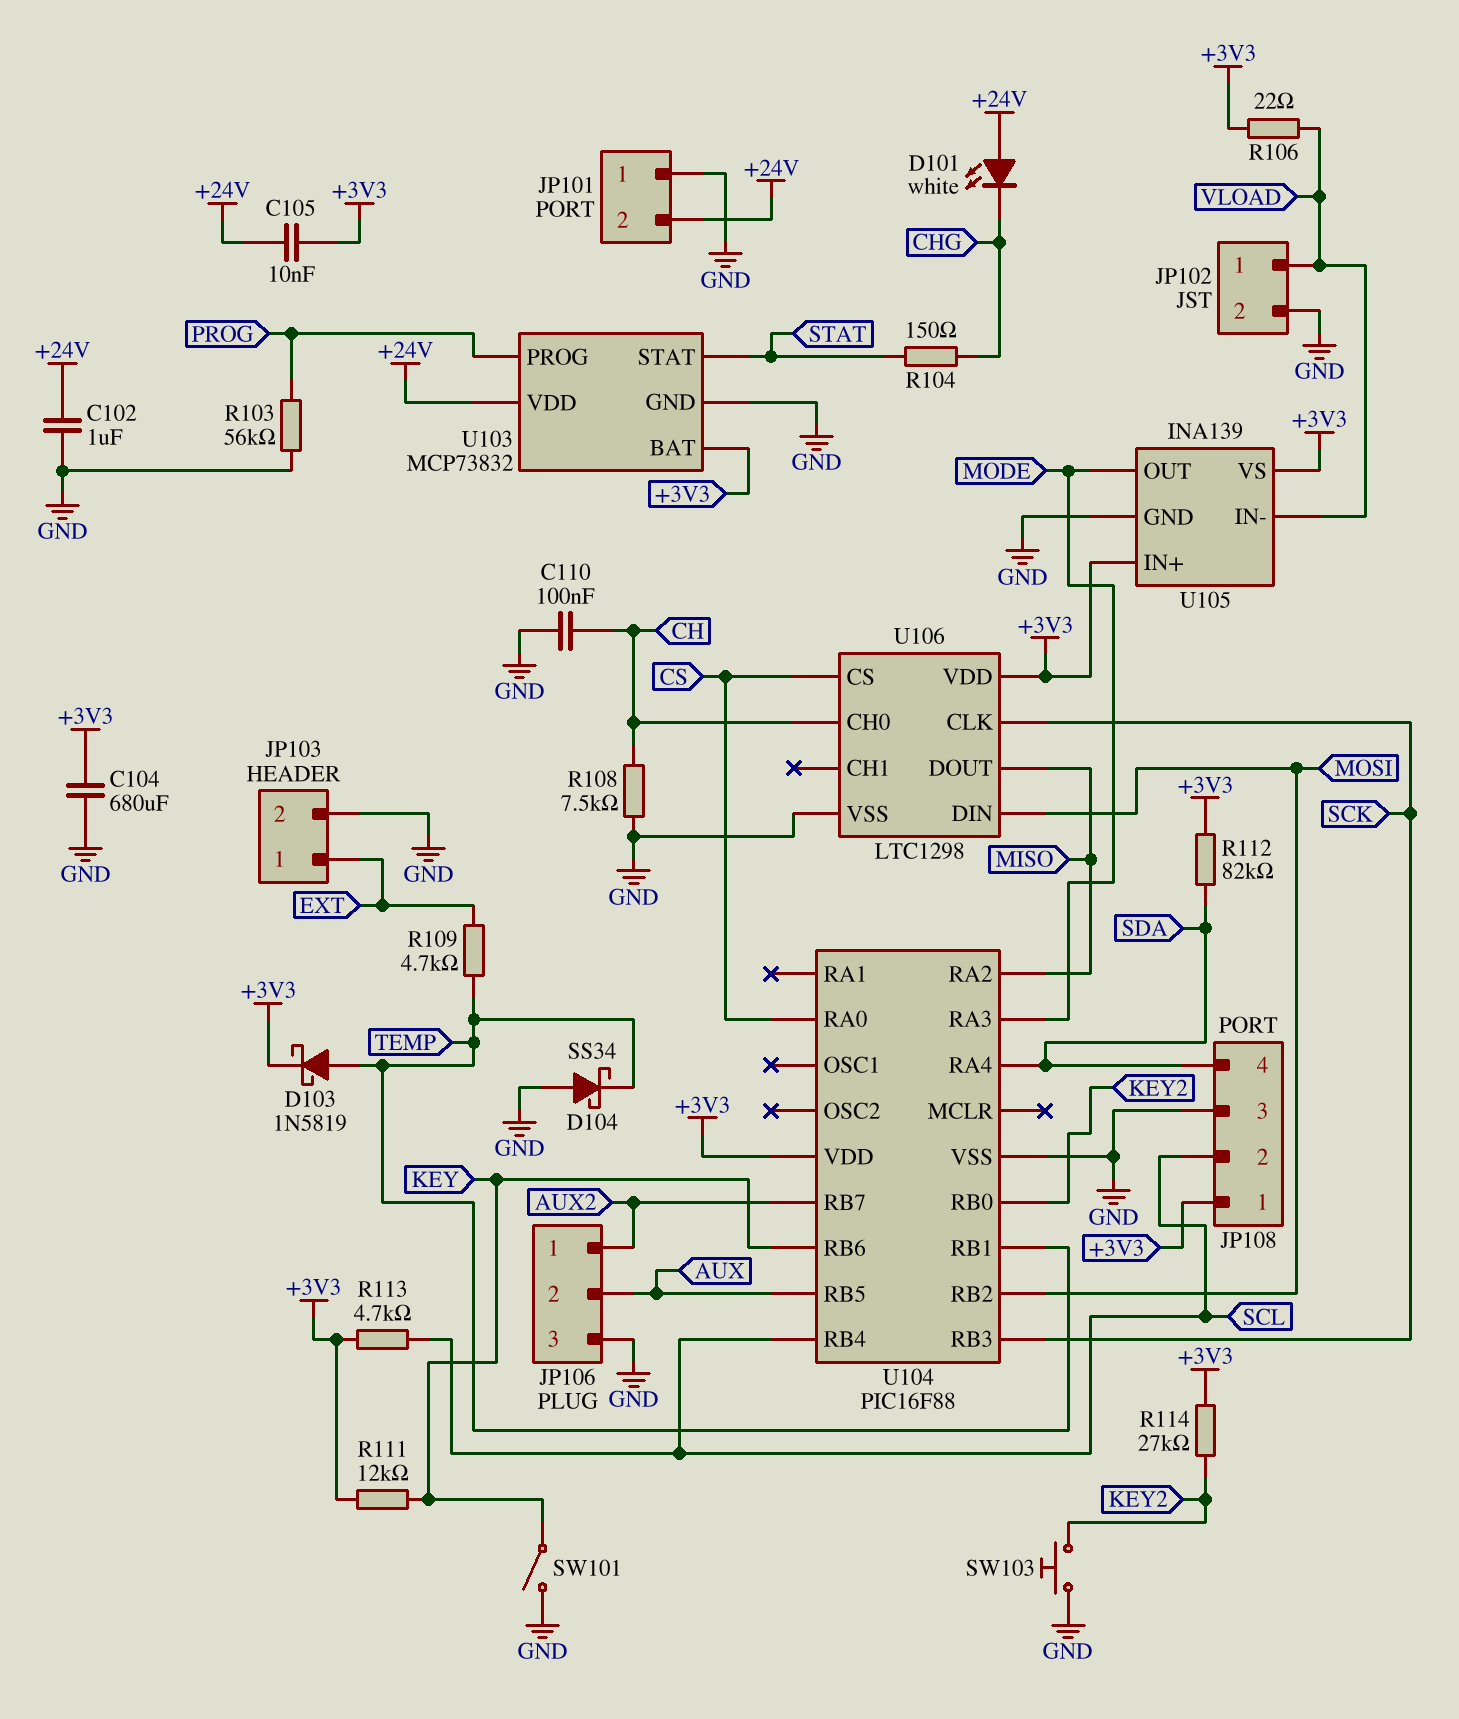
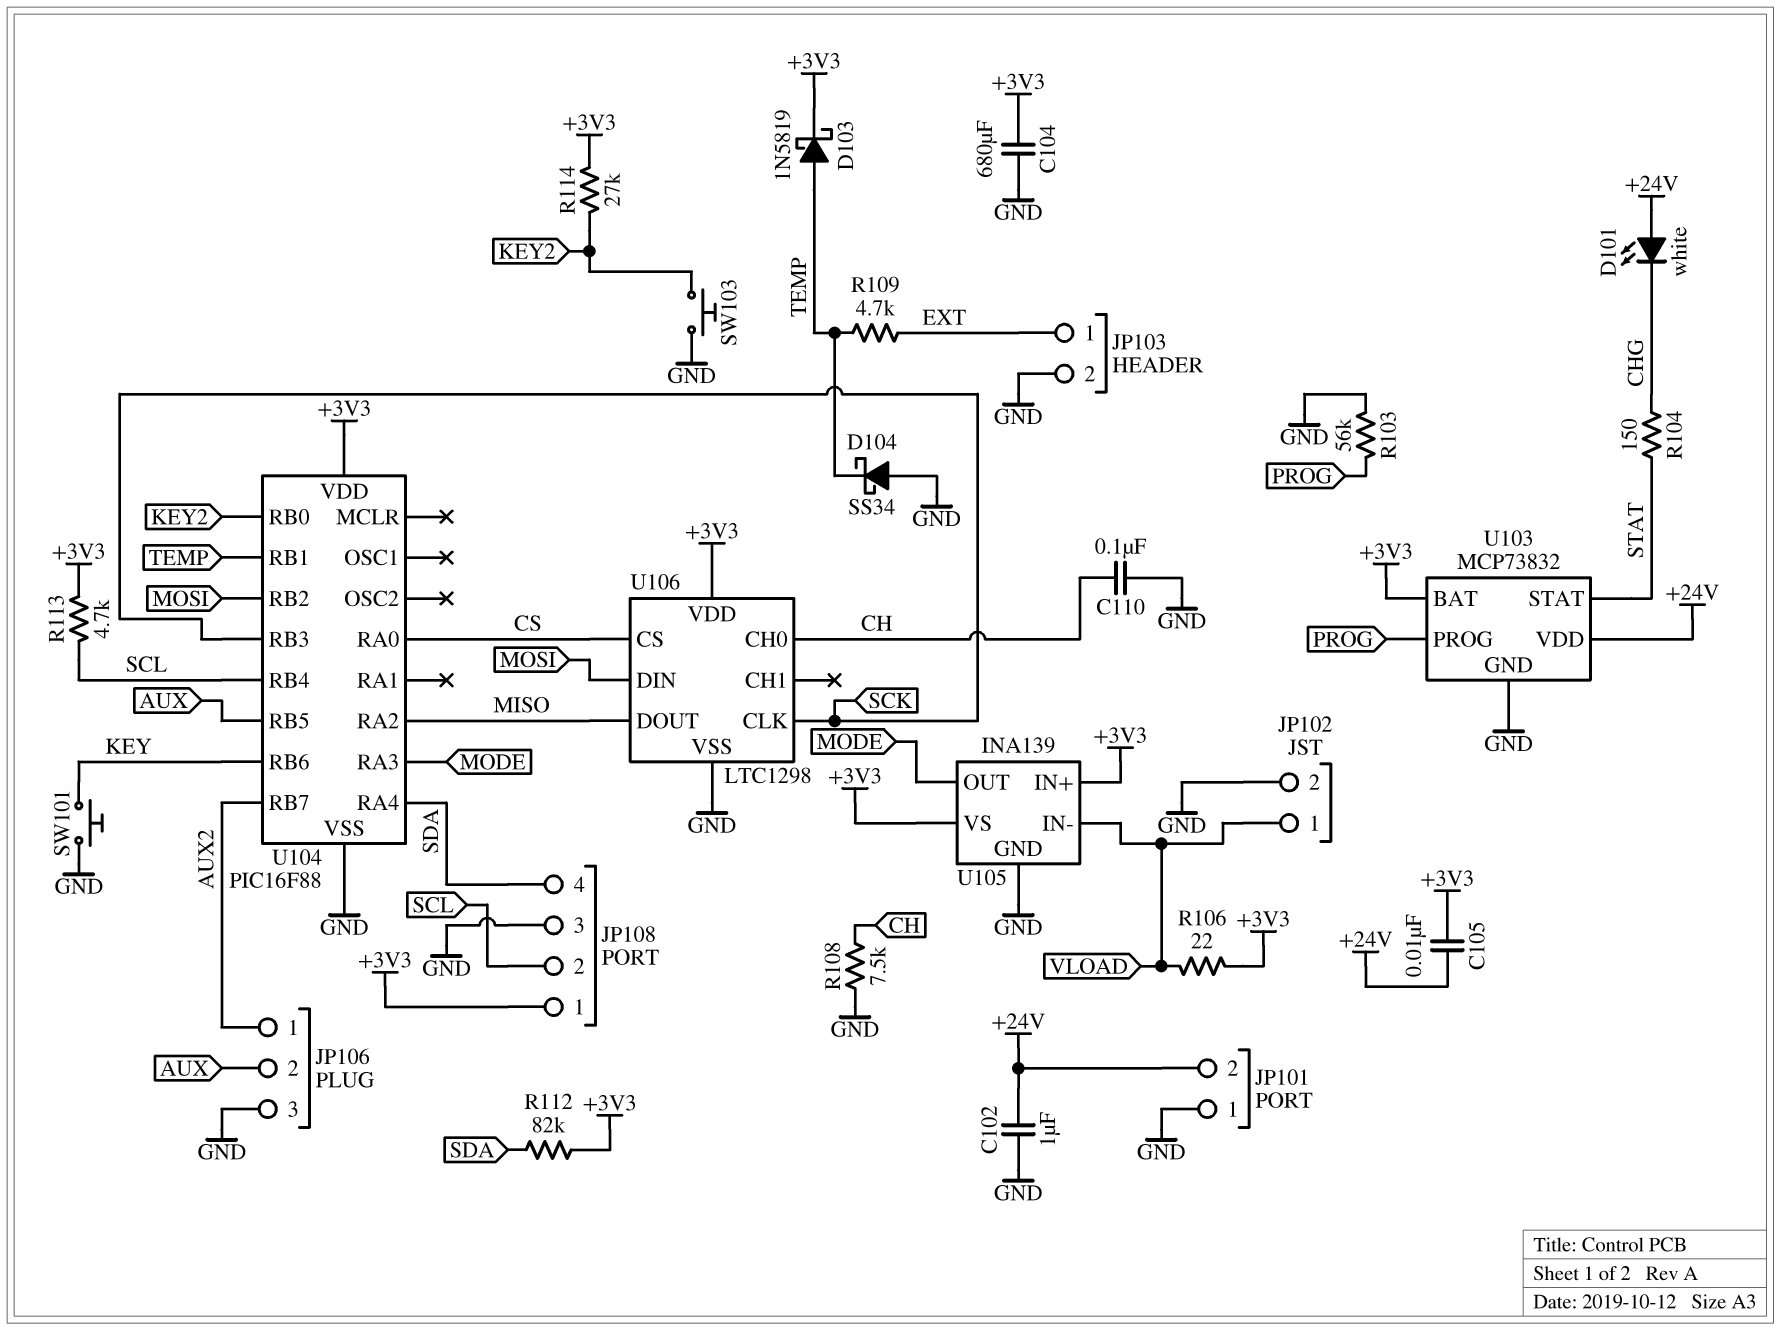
R111: 12k (+3V3, KEY) -> none
SW101: switch (GND, KEY) -> button (GND, KEY)

